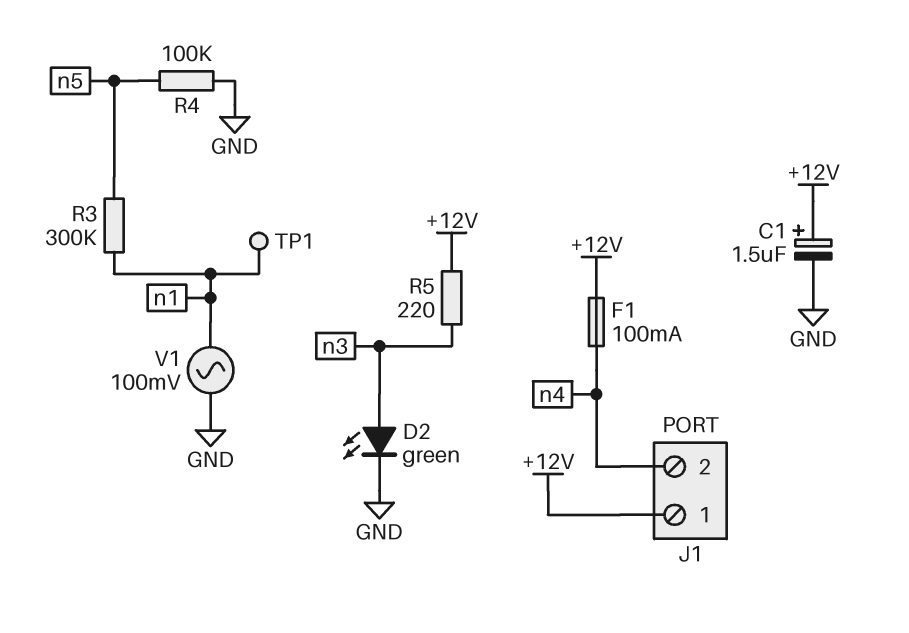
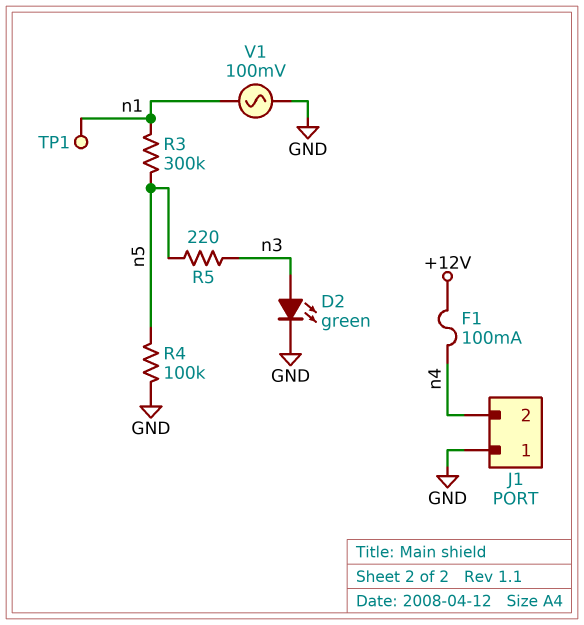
C1: 1.5uF (plus +12V, minus GND) -> none
J1 pin 1: +12V -> GND
R5: 220 (+12V, n3) -> 220 (n3, n5)

